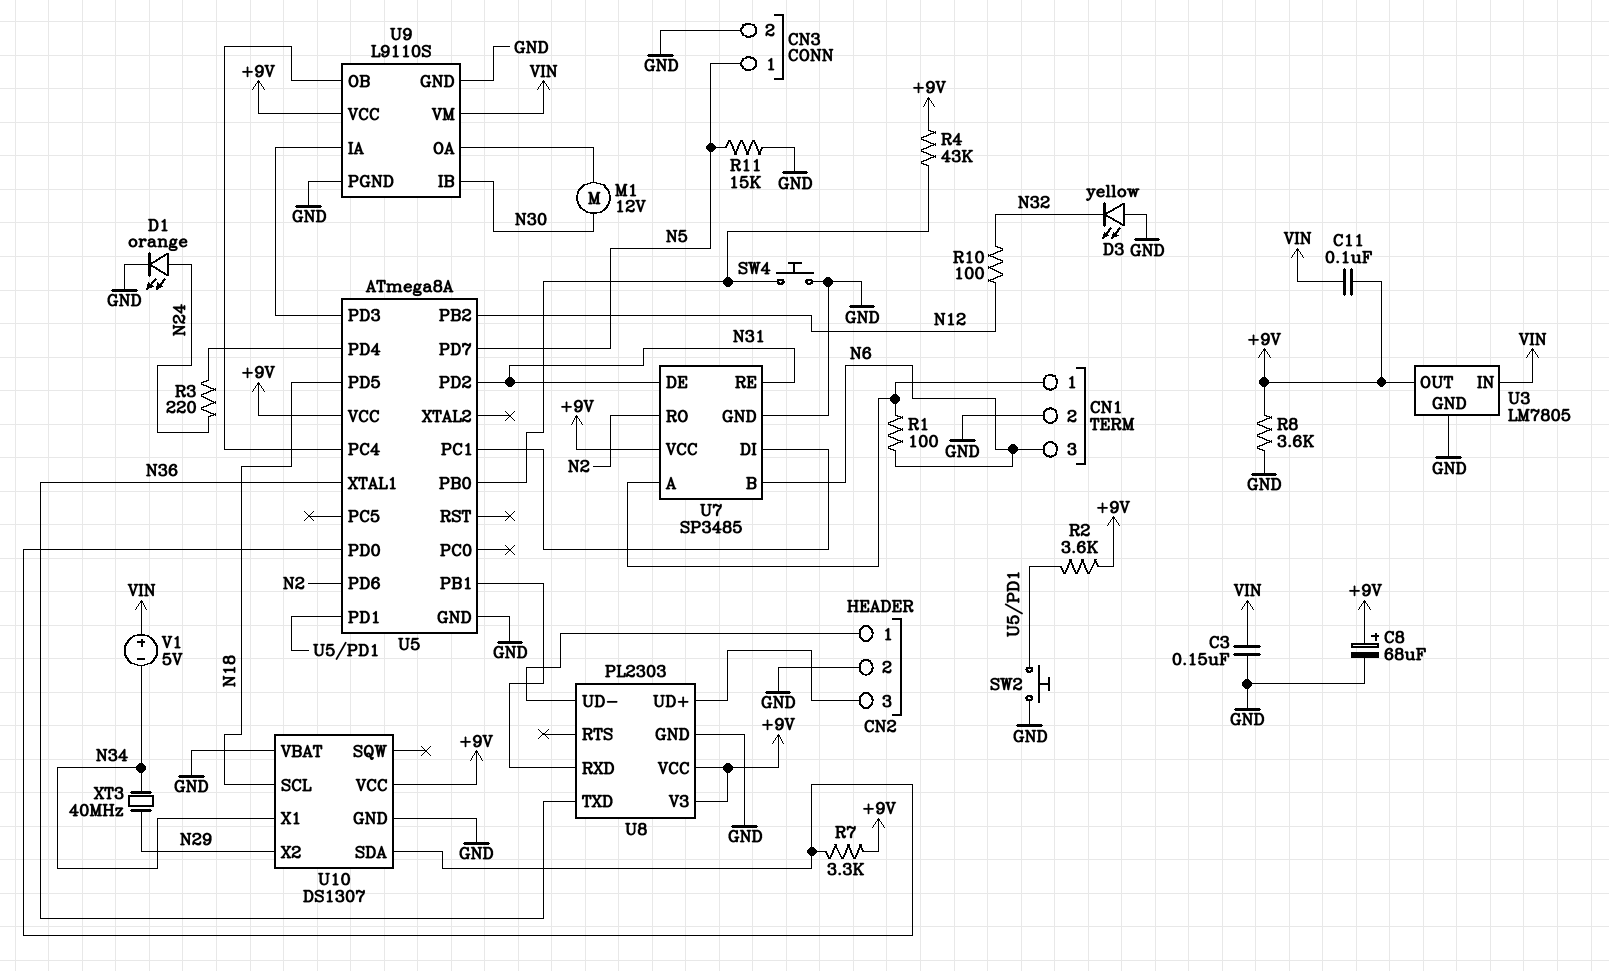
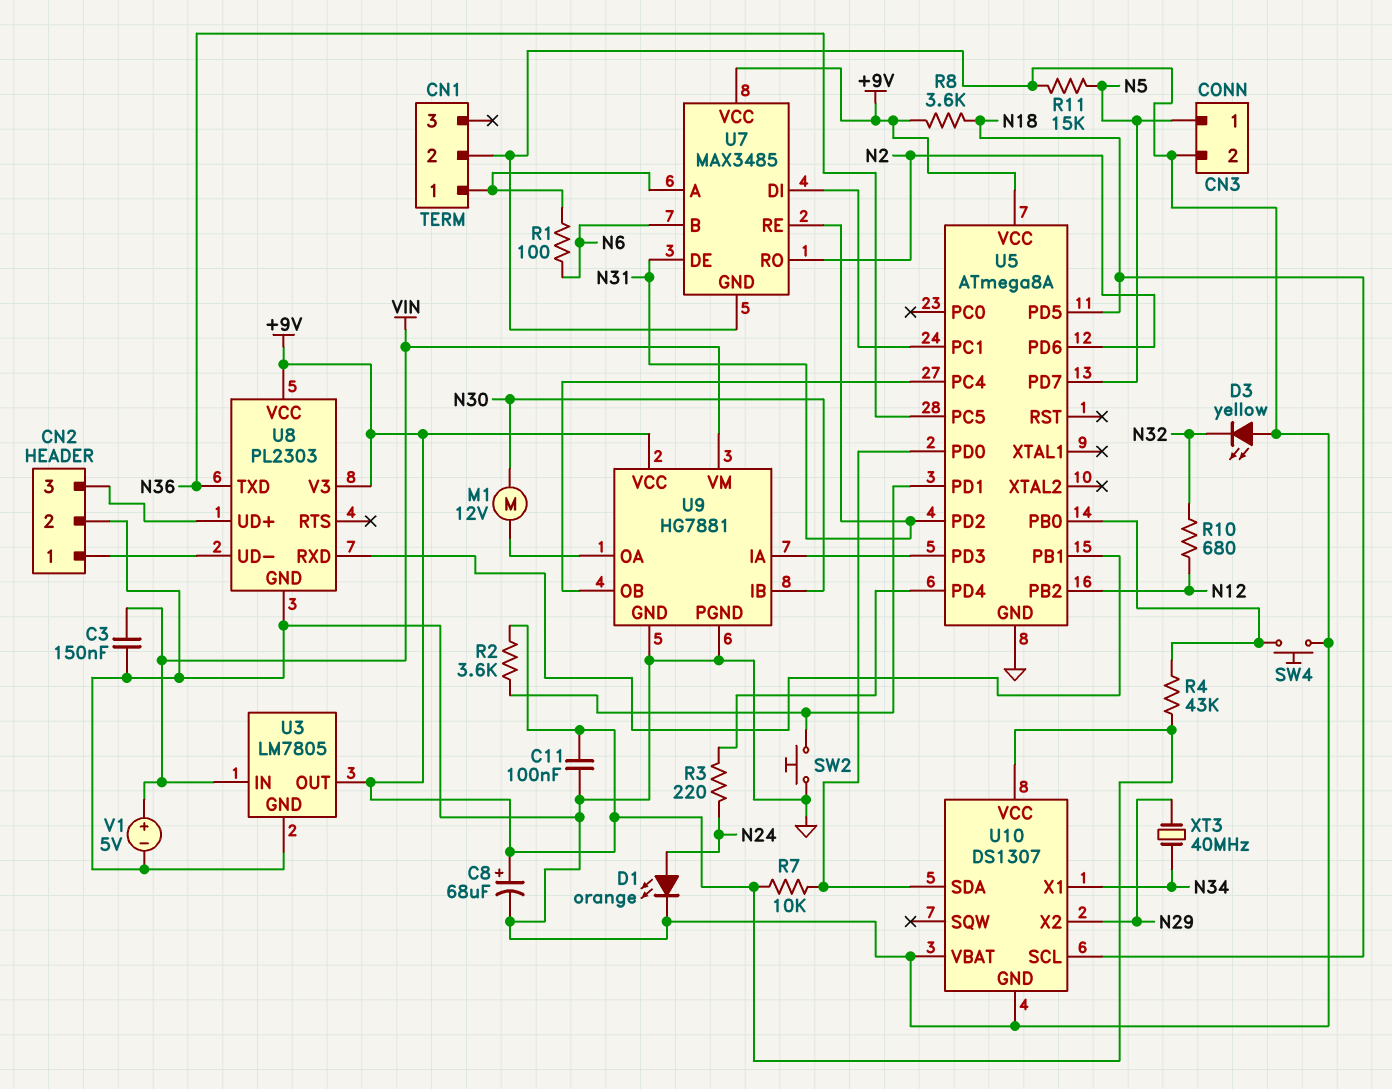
C11: 100nF (+9V, VIN) -> 100nF (+9V, GND)
CN1 pin 3: N6 -> none
R7: 3.3k (+9V, U5/PD0) -> 10k (+9V, U5/PD0)
R8: 3.6k (+9V, GND) -> 3.6k (+9V, N18)
R10: 100 (N12, N32) -> 680 (N12, N32)
U5 pin PC5: none -> N36
U5 pin XTAL1: N36 -> none
U7: SP3485 -> MAX3485
U9: L9110S -> HG7881
V1: 5V (plus VIN, minus N34) -> 5V (plus VIN, minus GND)

